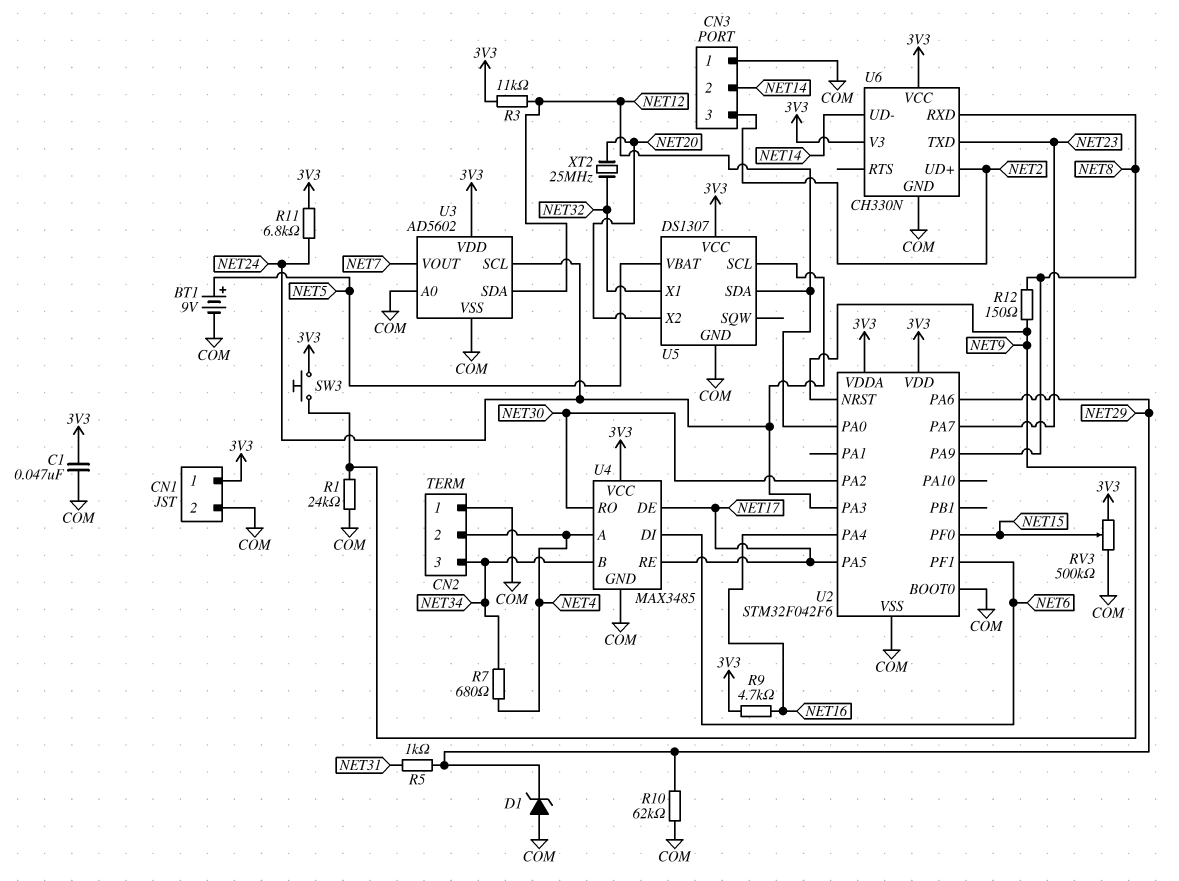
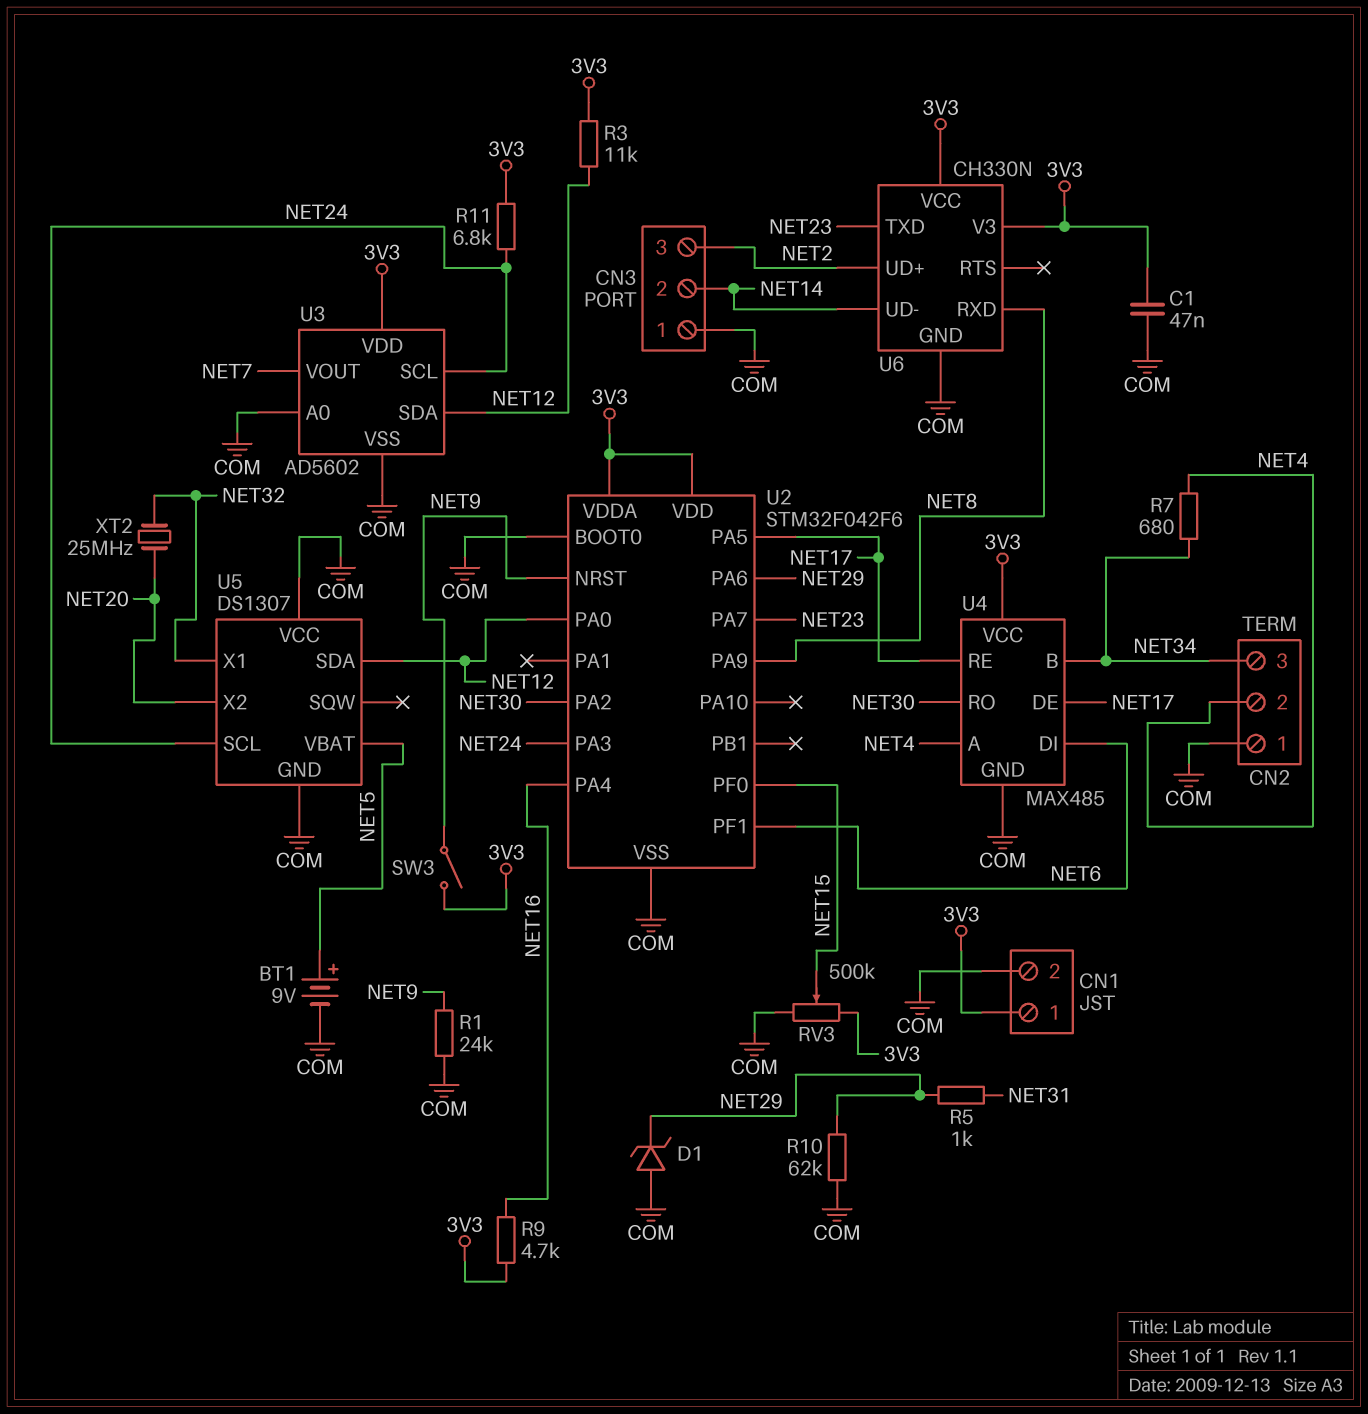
R12: 150 (NET8, NET9) -> none
SW3: button (3V3, NET9) -> switch (3V3, NET9)
U4: MAX3485 -> MAX485
U5 pin VCC: 3V3 -> COM

